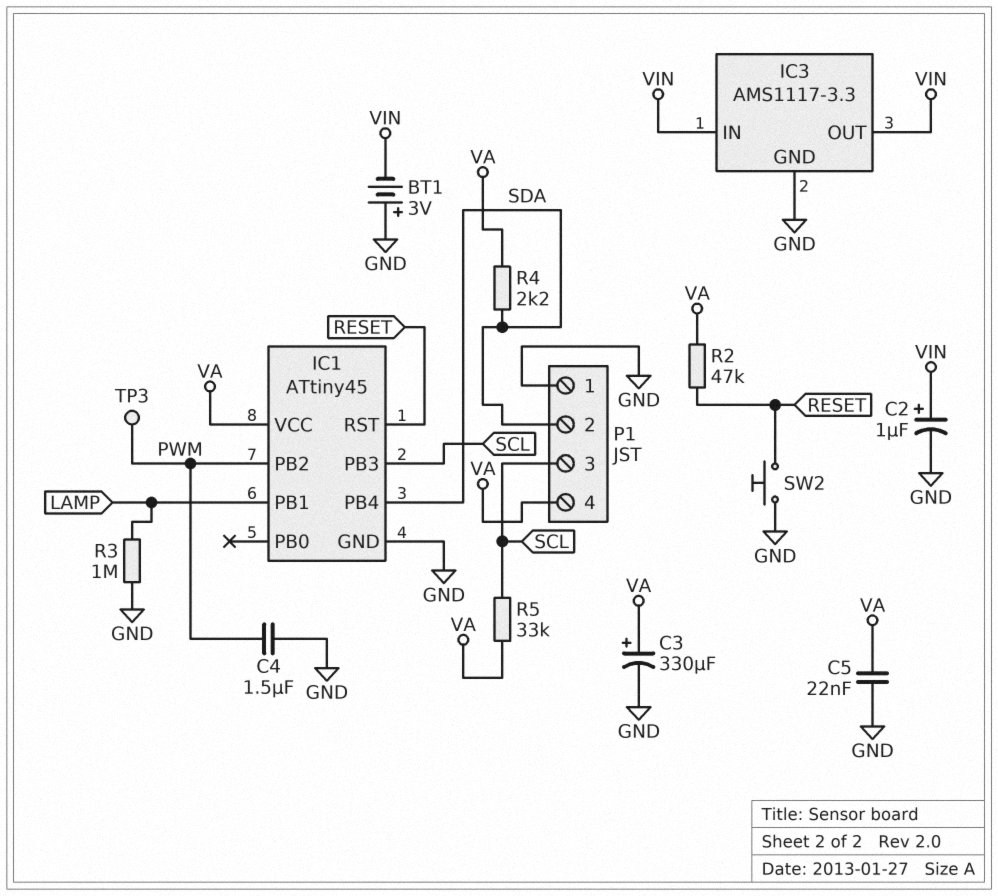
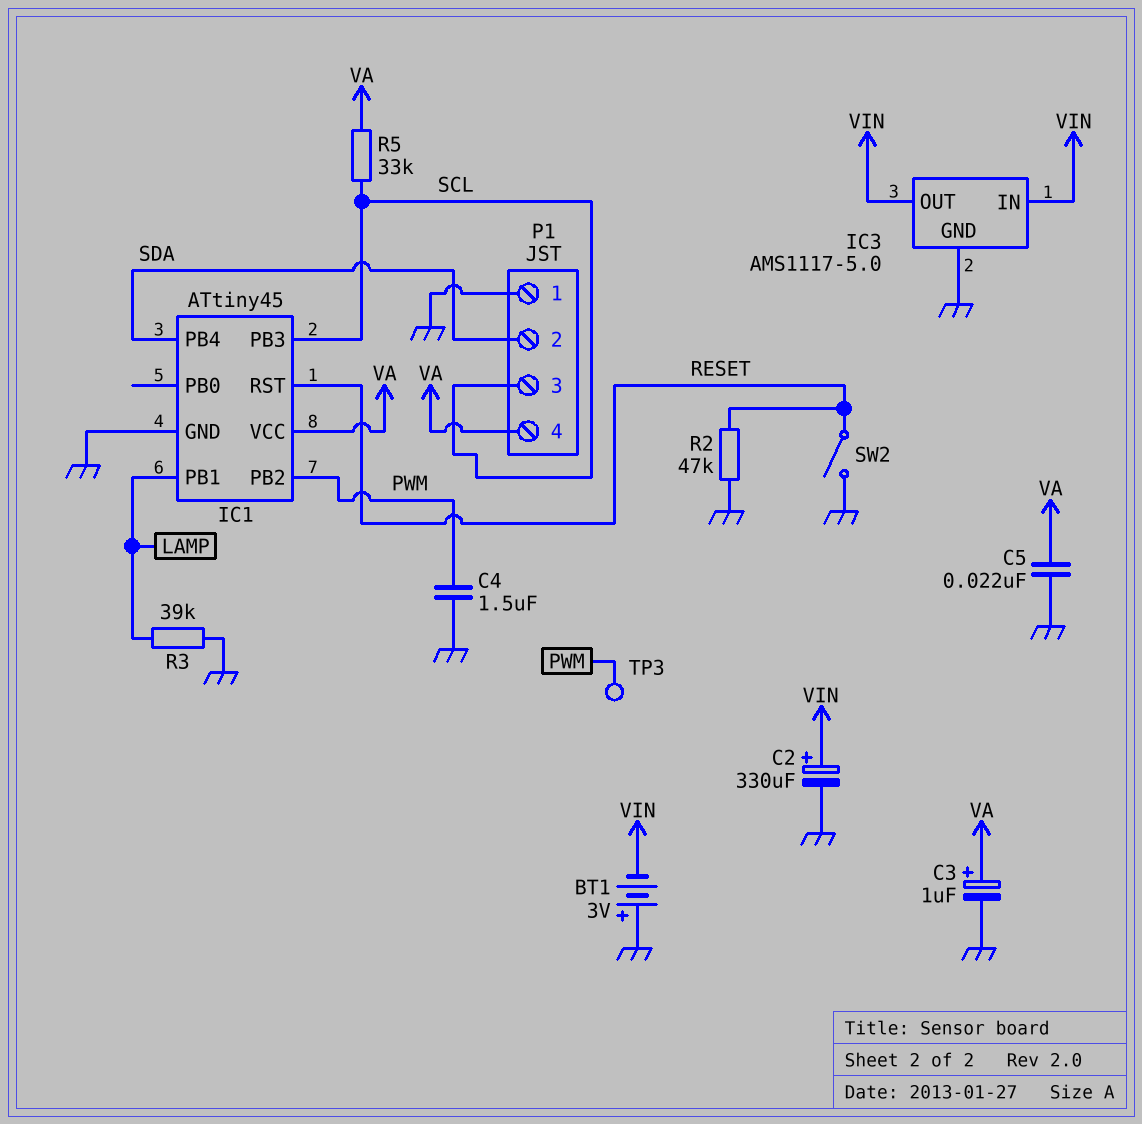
C2: 1uF (plus VIN, minus GND) -> 330uF (plus VIN, minus GND)
C3: 330uF (plus VA, minus GND) -> 1uF (plus VA, minus GND)
IC3: AMS1117-3.3 -> AMS1117-5.0
R2: 47k (RESET, VA) -> 47k (GND, RESET)
R3: 1M (GND, LAMP) -> 39k (GND, LAMP)
R4: 2.2k (SDA, VA) -> none
SW2: button (GND, RESET) -> switch (GND, RESET)

